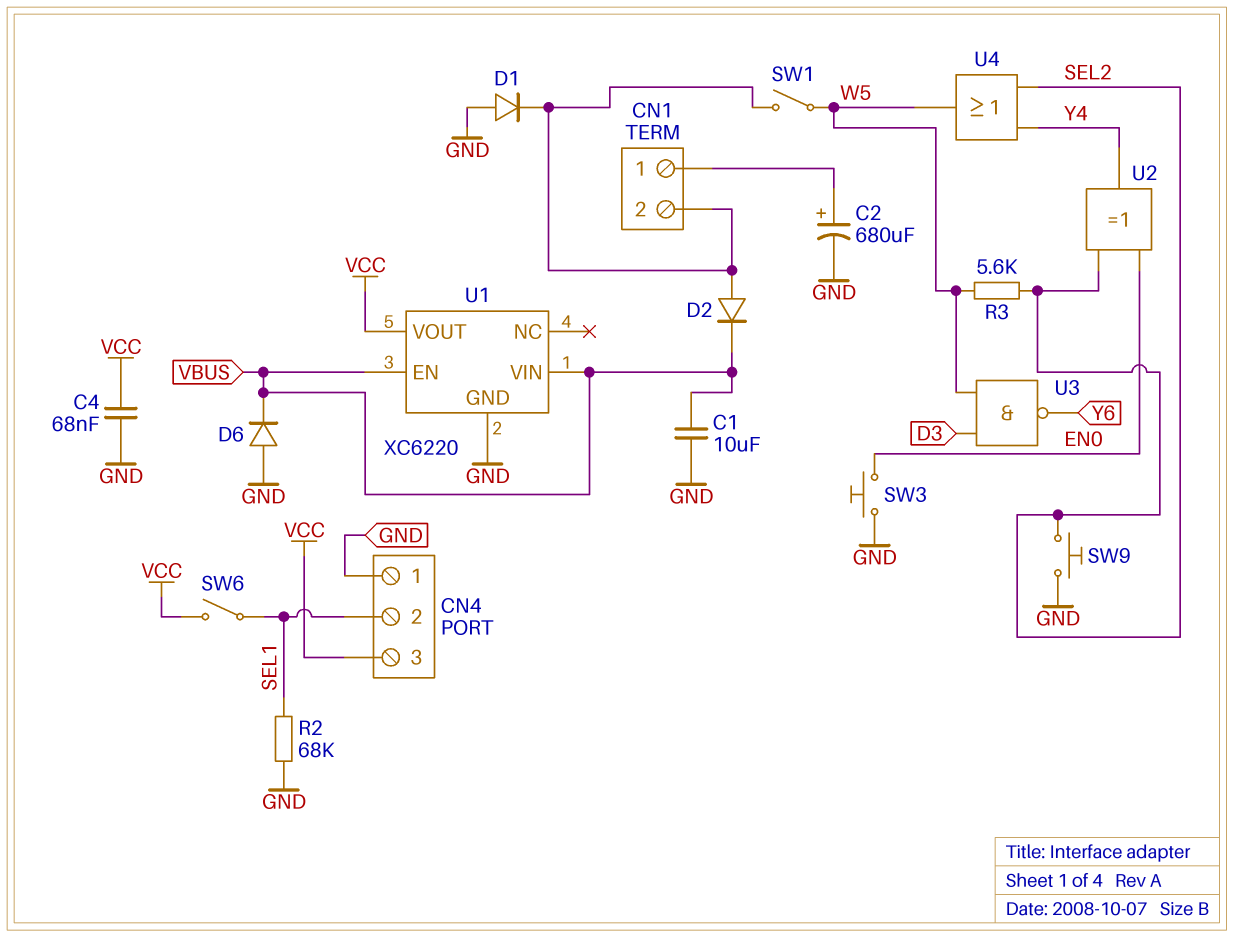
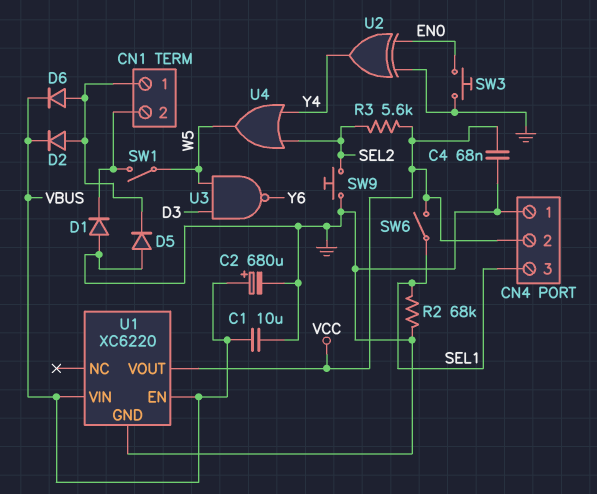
C2: 680uF (plus CN1/1, minus GND) -> 680uF (plus VBUS, minus GND)
CN4 pin 2: SEL1 -> VCC
CN4 pin 3: VCC -> SEL1
D2: diode (A CN1/2, K VBUS) -> diode (A CN1/1, K VBUS)
D5: none -> diode (A GND, K CN1/1)
D6: diode (A GND, K VBUS) -> diode (A CN1/1, K VBUS)
R3: 5.6k (SEL2, W5) -> 5.6k (SEL2, VCC)
U2: XOR (in EN0, in SEL2, out Y4) -> XOR (in EN0, in GND, out Y4)

